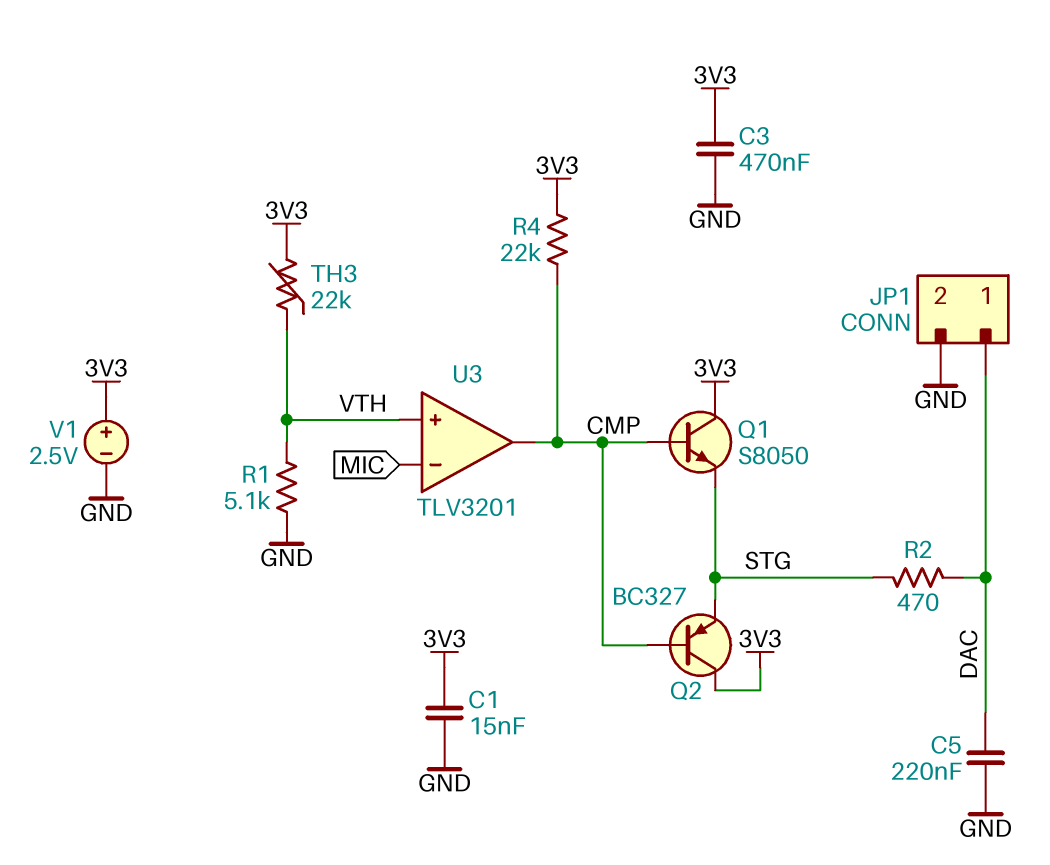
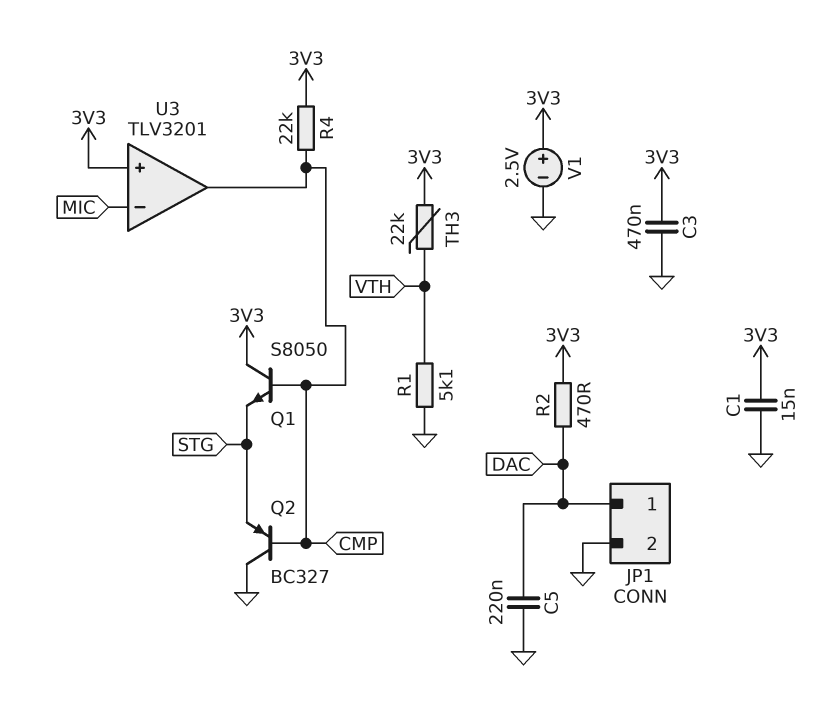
Q2: PNP BC327 (B CMP, C 3V3, E STG) -> PNP BC327 (B CMP, C GND, E STG)
R2: 470 (DAC, STG) -> 470 (3V3, DAC)
U3 pin in+: VTH -> 3V3

